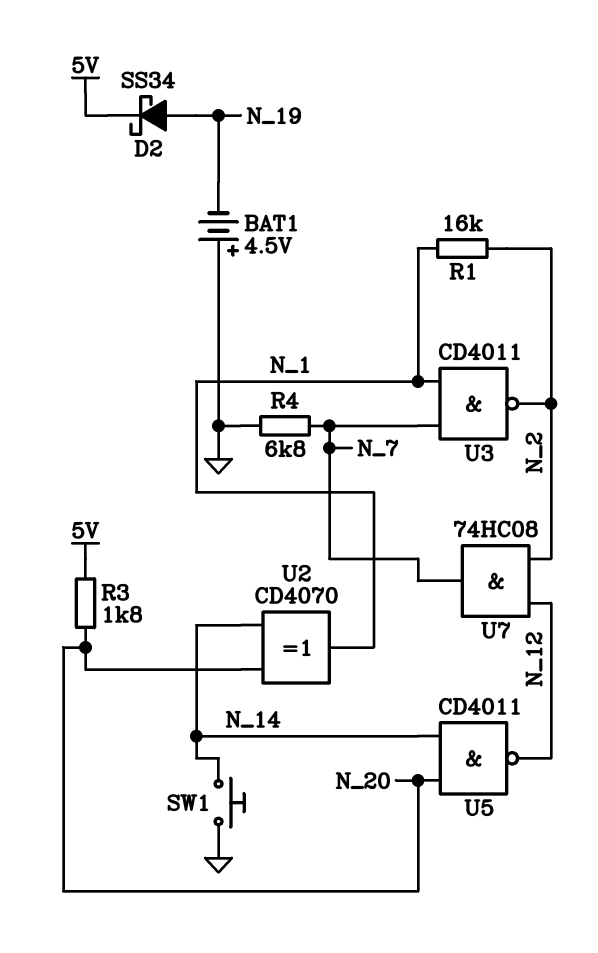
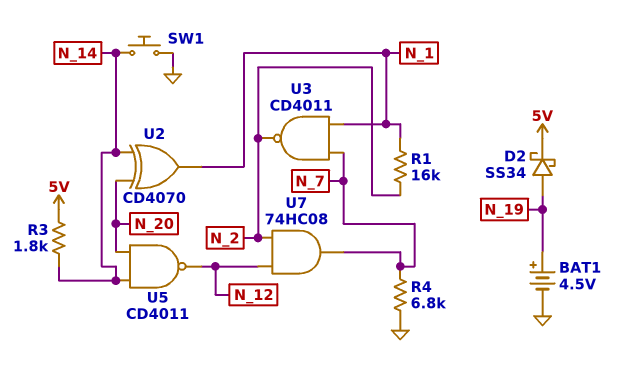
BAT1: 4.5V (plus GND, minus N_19) -> 4.5V (plus N_19, minus GND)
R3: 1.8k (5V, N_20) -> 1.8k (5V, N_14)

